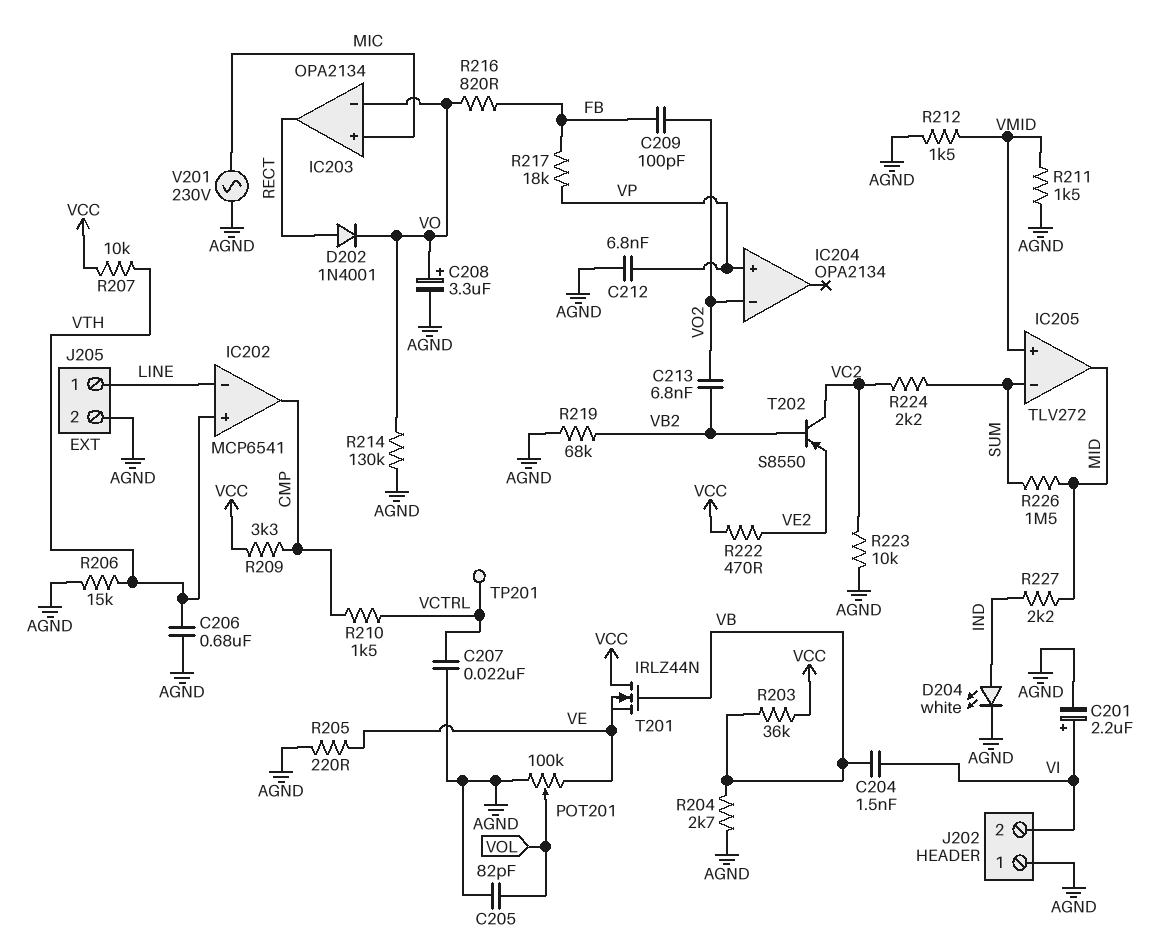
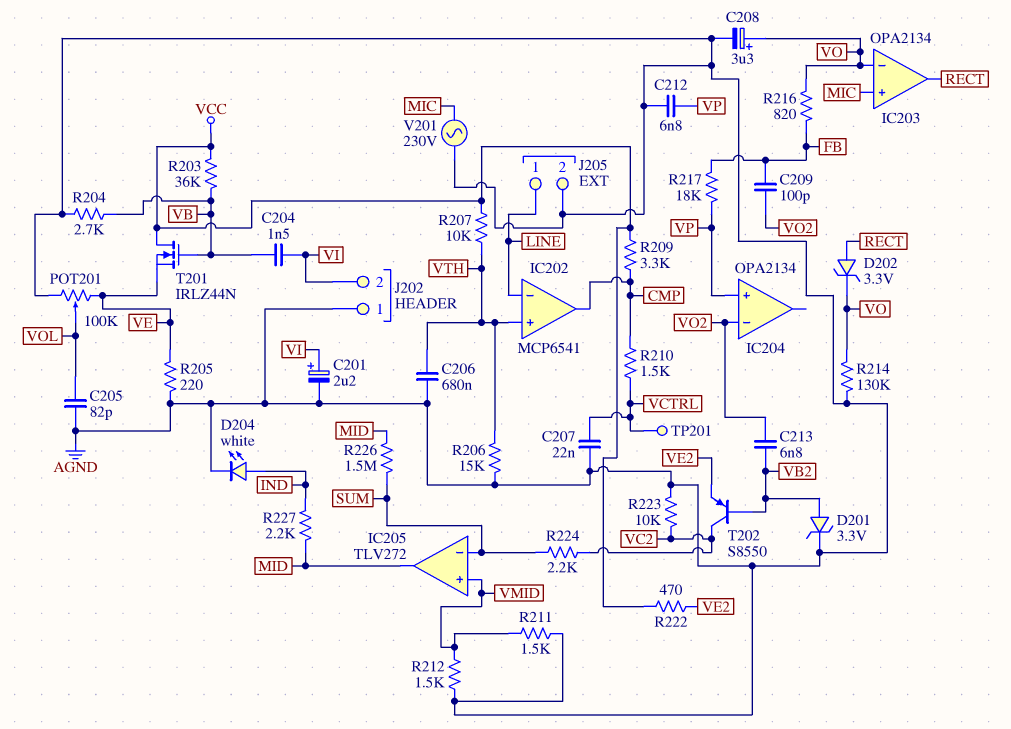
D201: none -> zener 3.3V (A VB2, K AGND)
D202: diode 1N4001 (A RECT, K VO) -> zener 3.3V (A RECT, K VO)
R219: 68k (AGND, VB2) -> none

